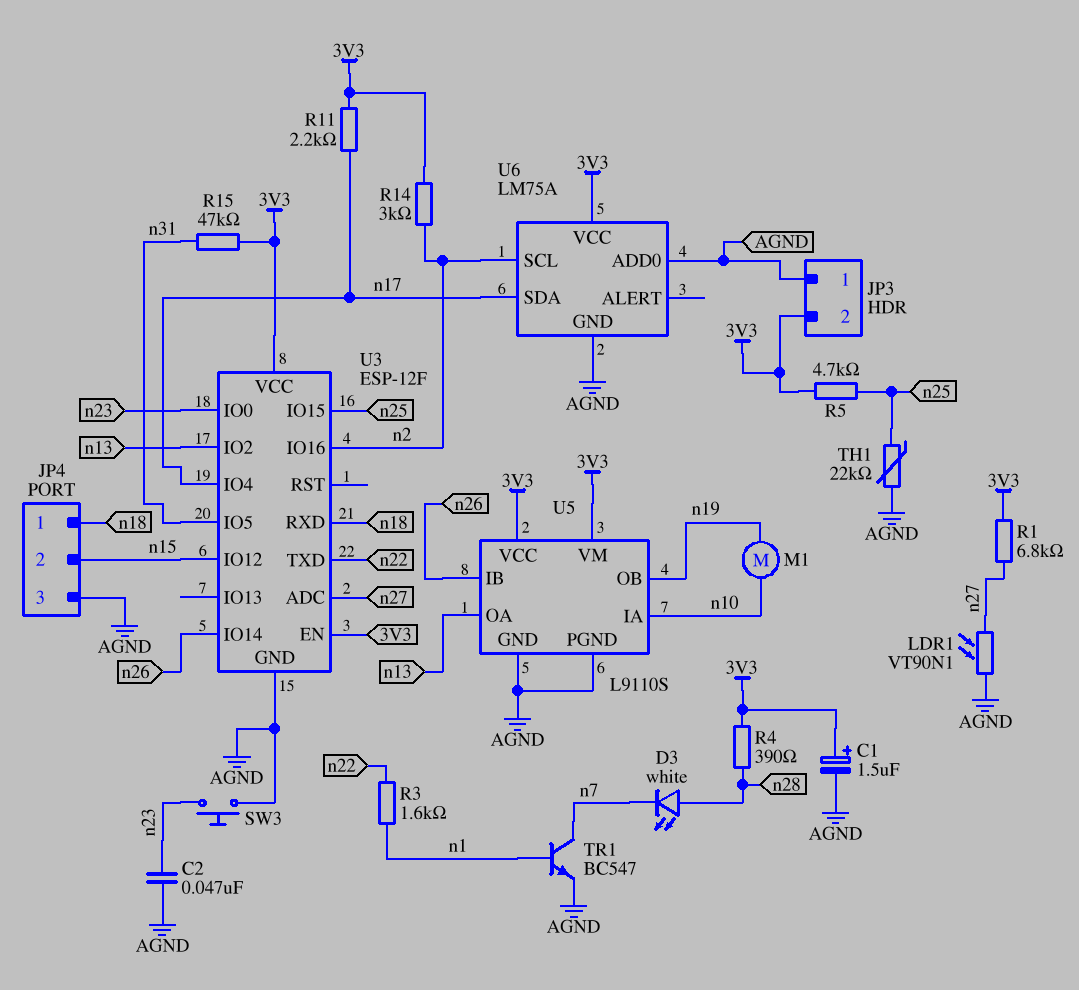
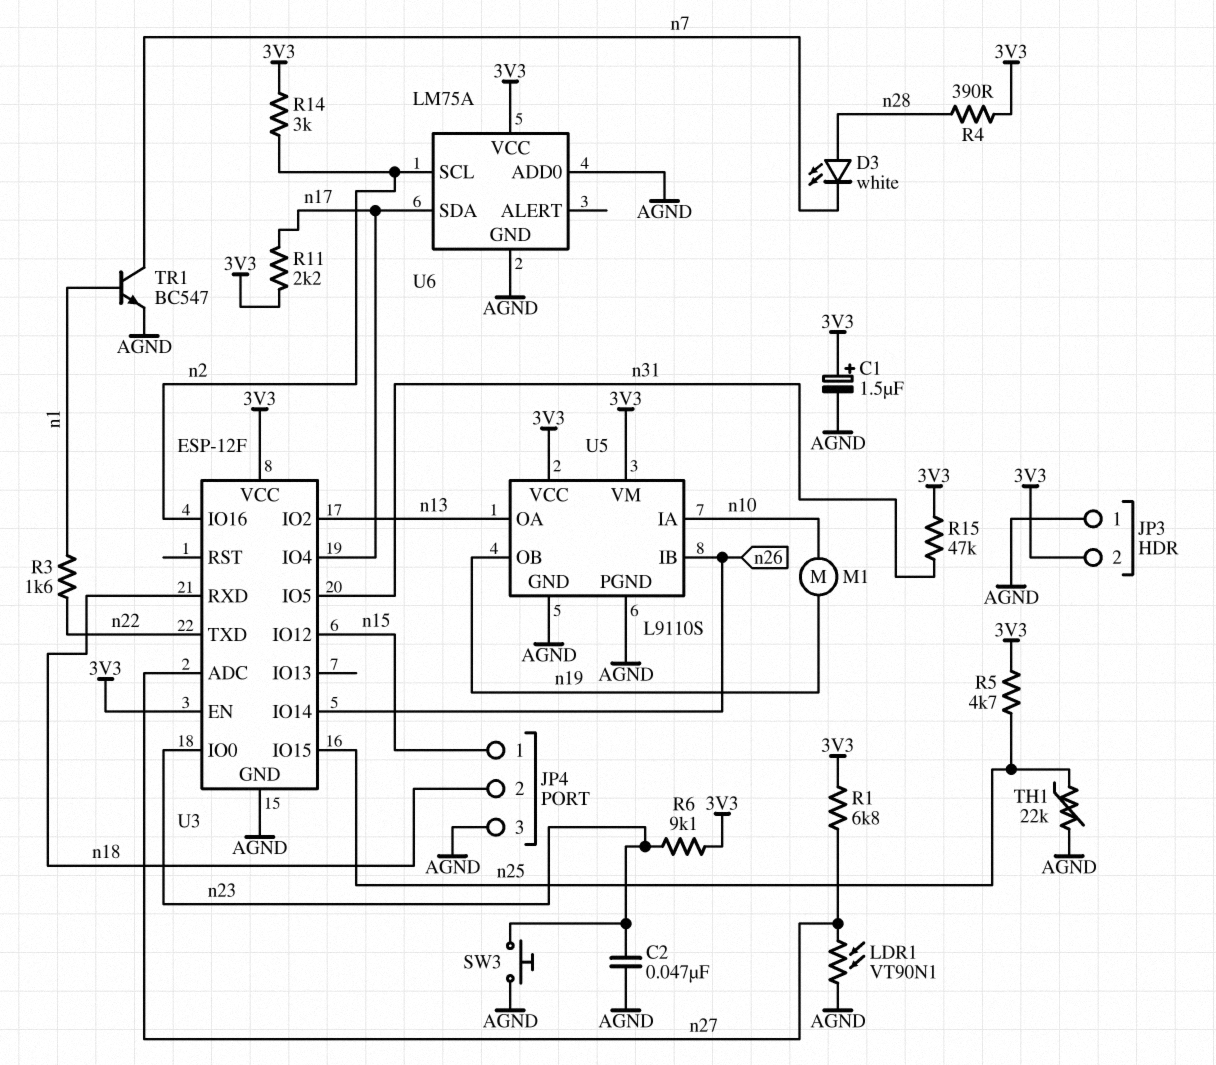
JP4 pin 1: n18 -> n15
JP4 pin 2: n15 -> n18
R6: none -> 9.1k (3V3, n23)

